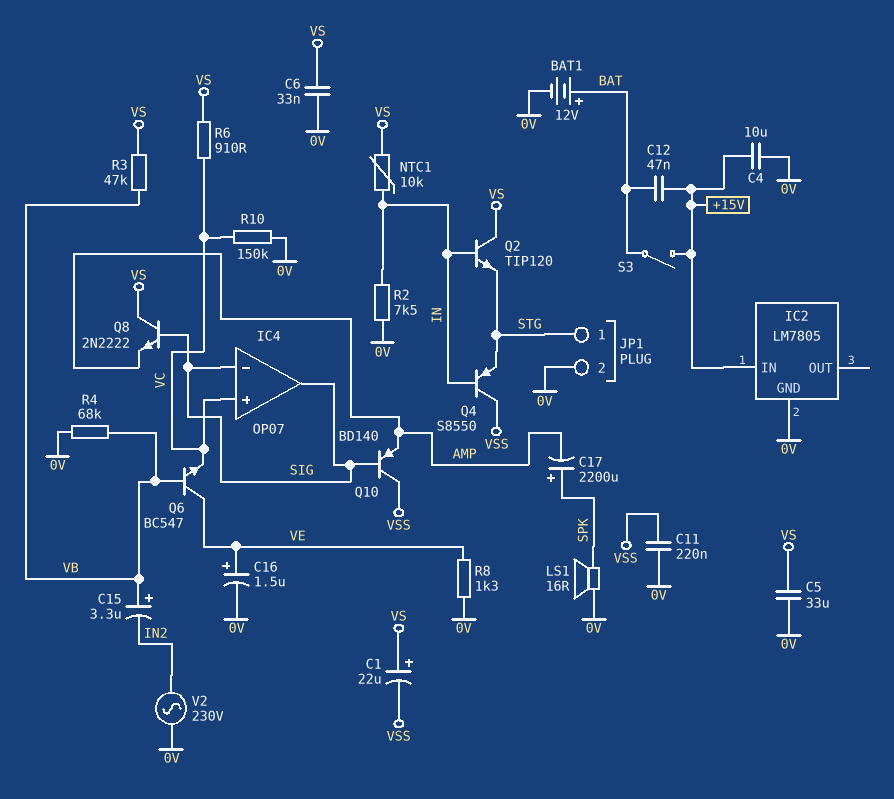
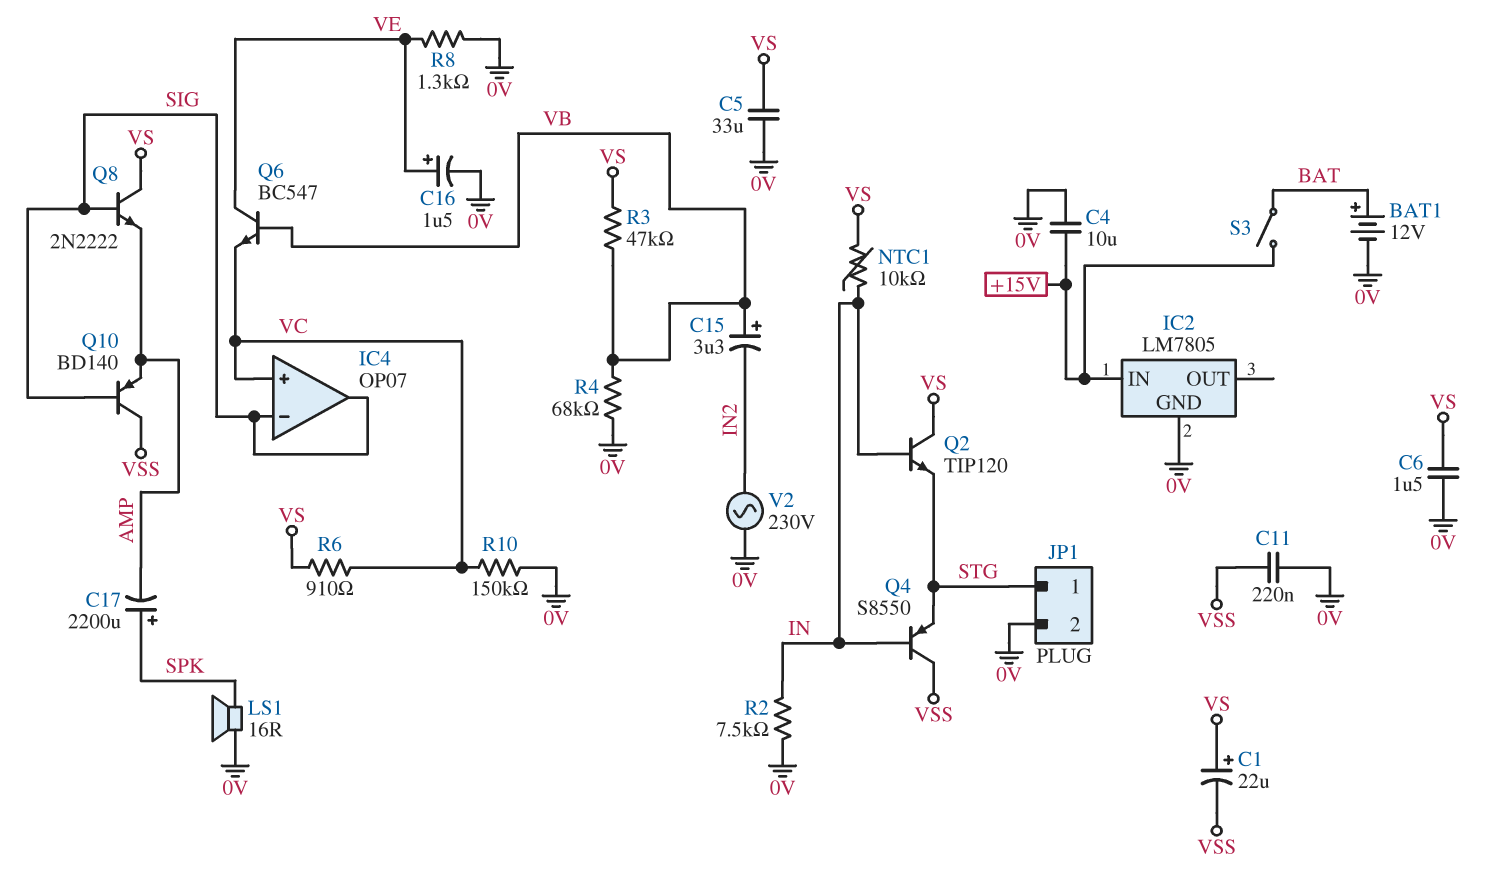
C6: 33nF (0V, VS) -> 1.5uF (0V, VS)
C12: 47nF (+15V, BAT) -> none

